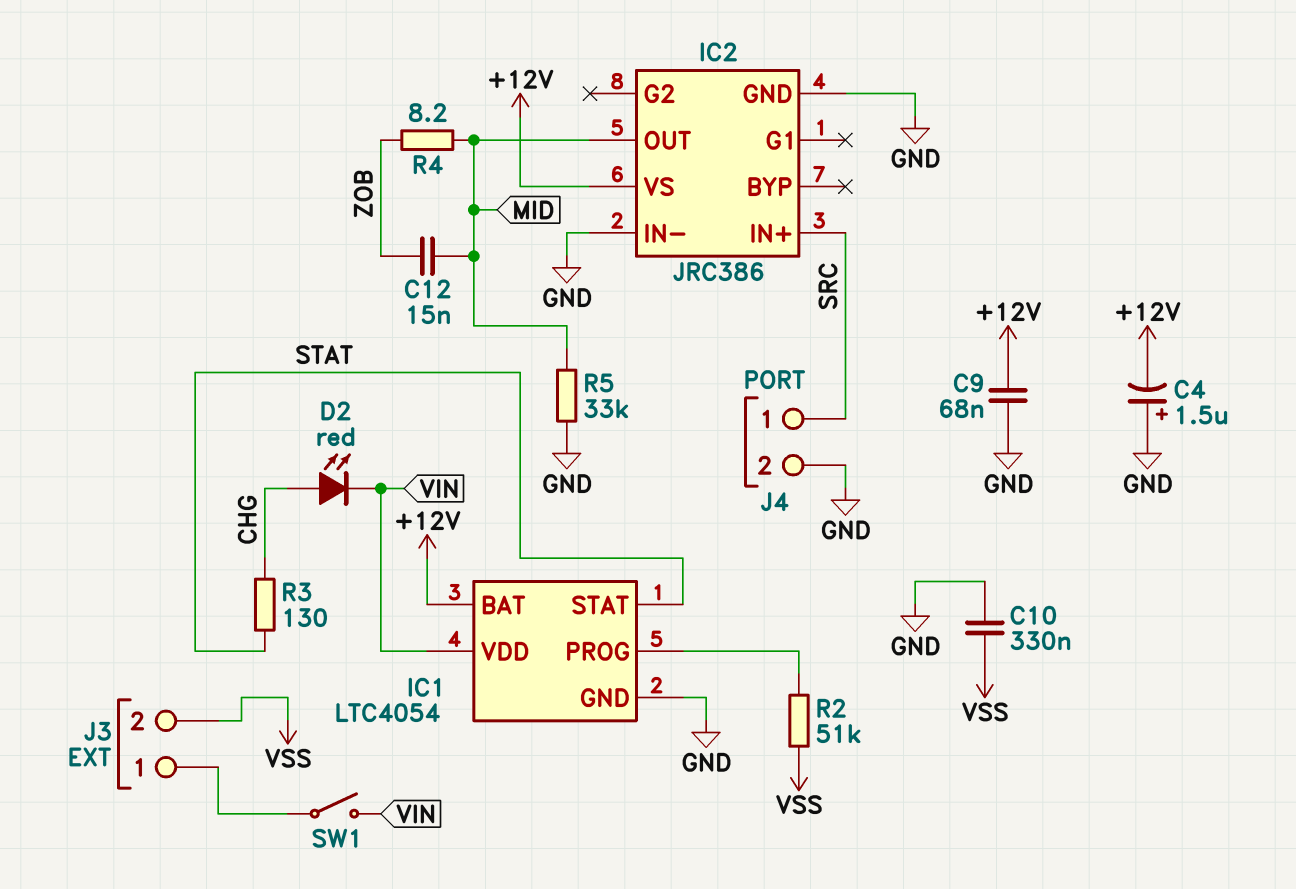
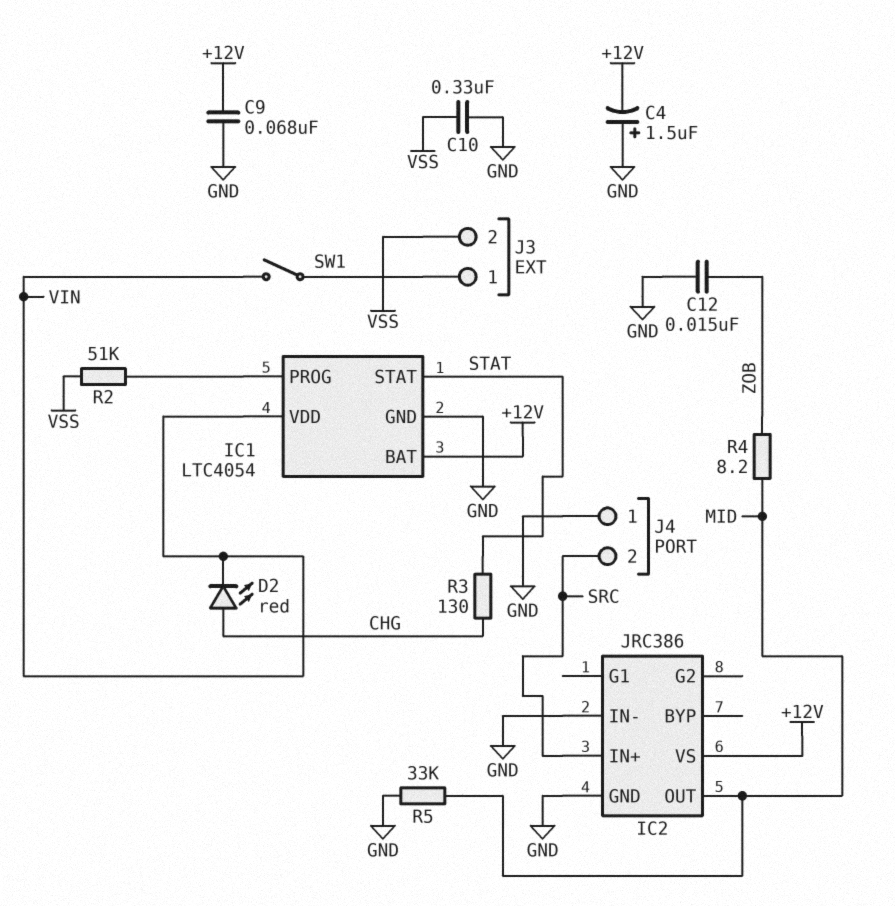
C12: 15nF (MID, ZOB) -> 15nF (GND, ZOB)
J4 pin 1: SRC -> GND
J4 pin 2: GND -> SRC

